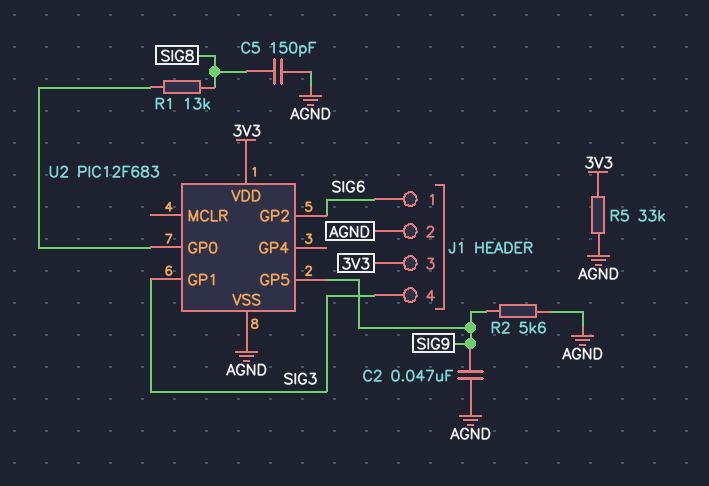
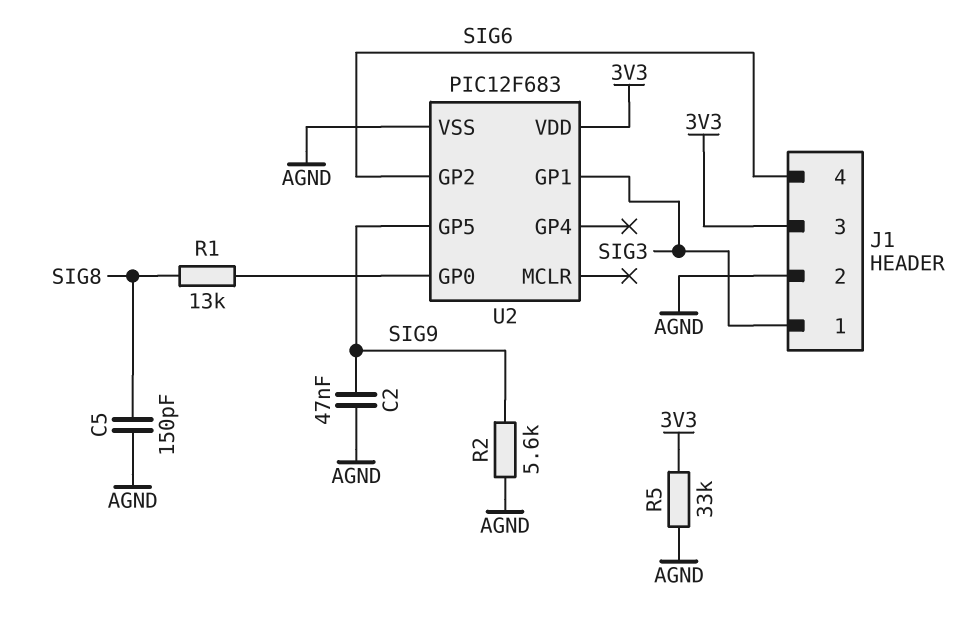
J1 pin 1: SIG6 -> SIG3
J1 pin 4: SIG3 -> SIG6

